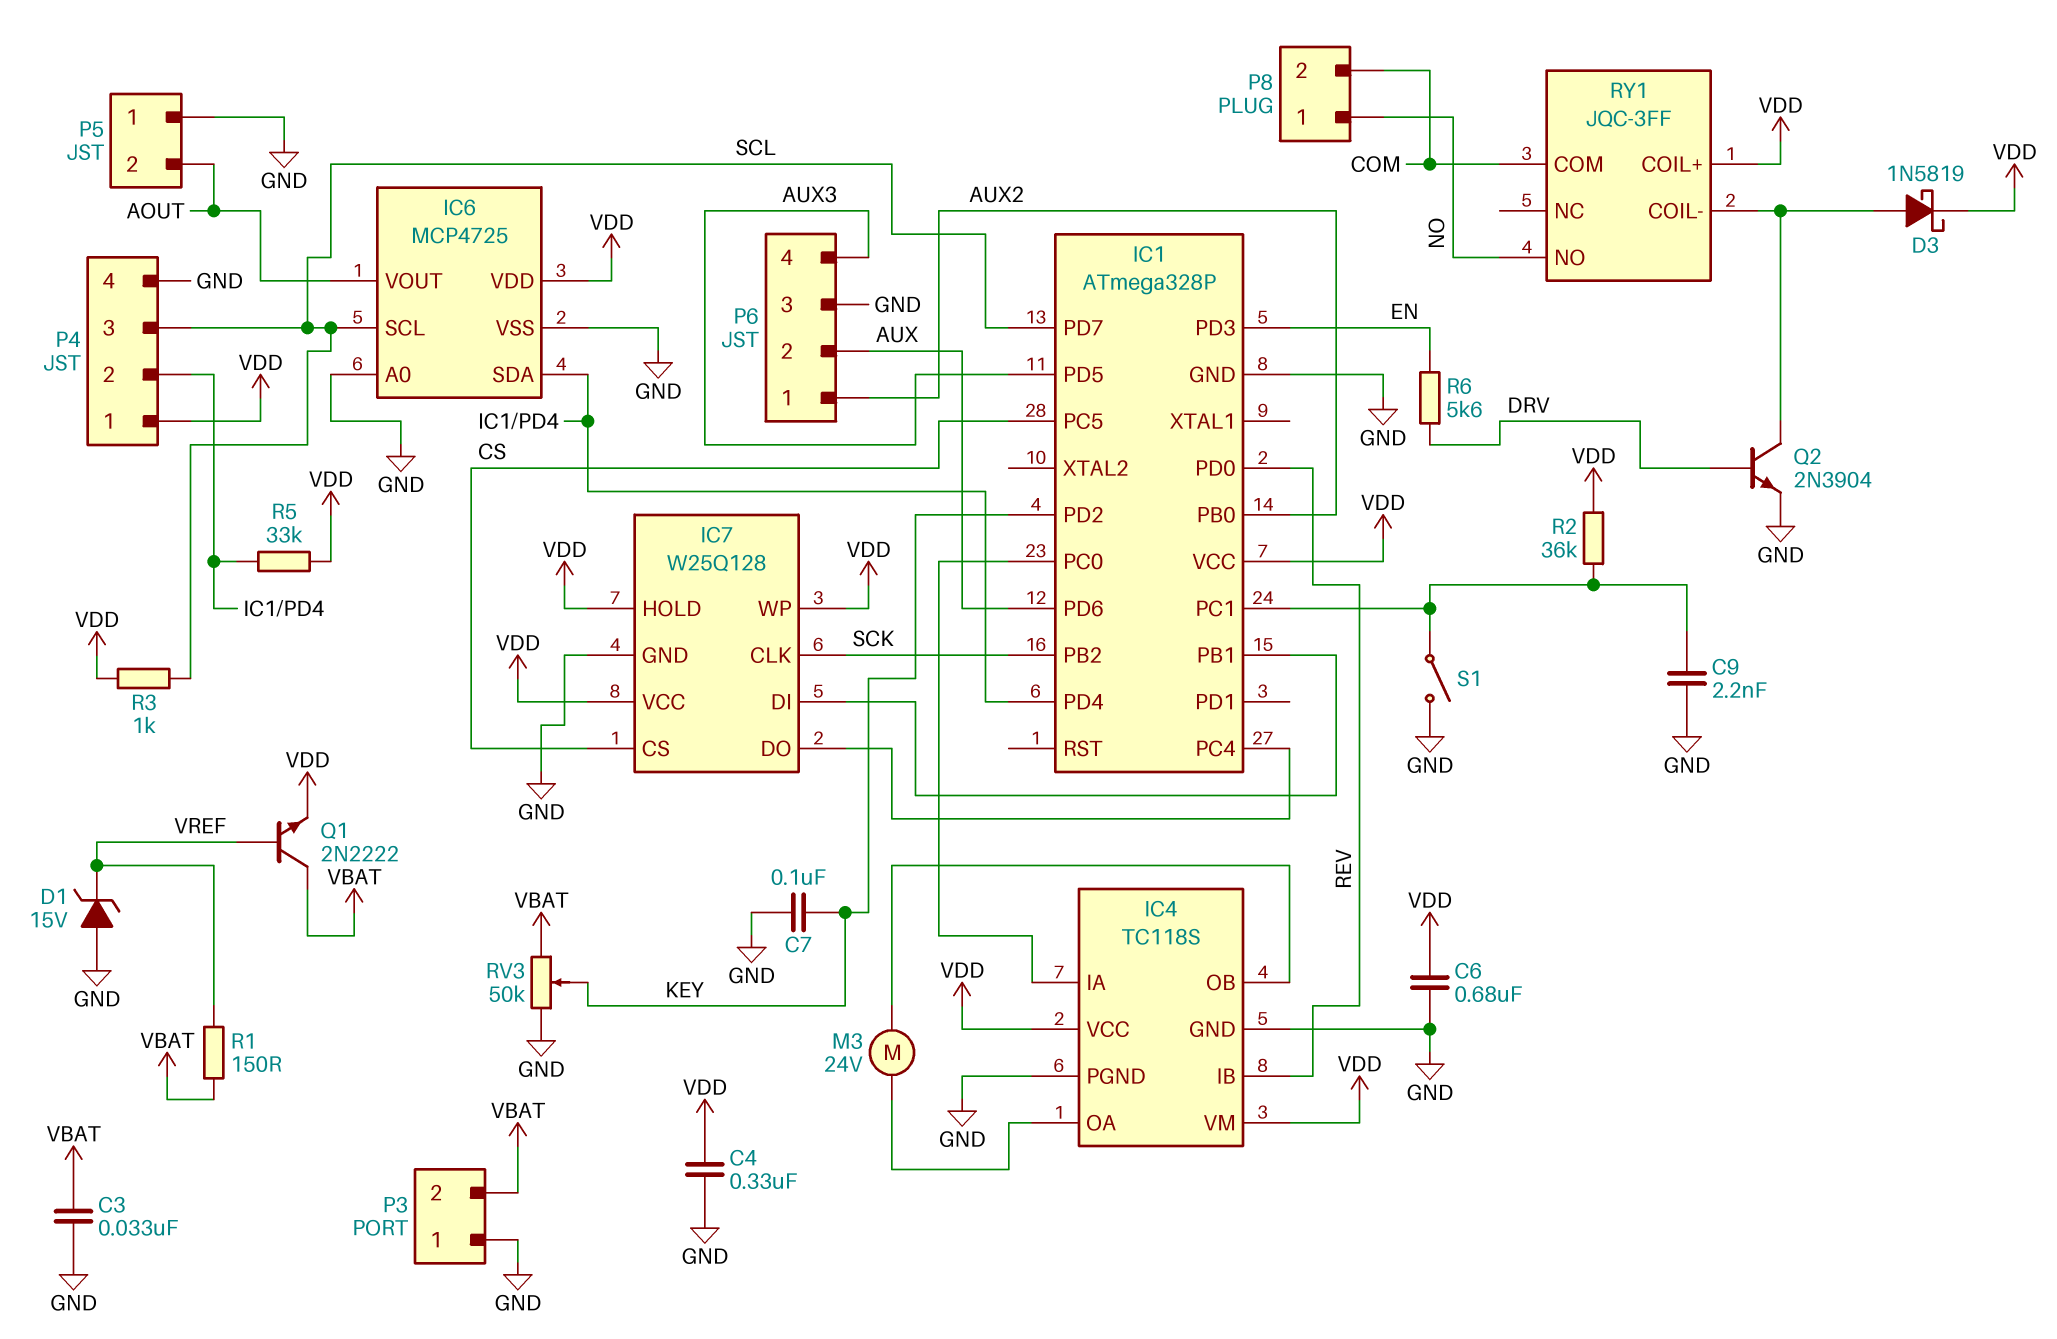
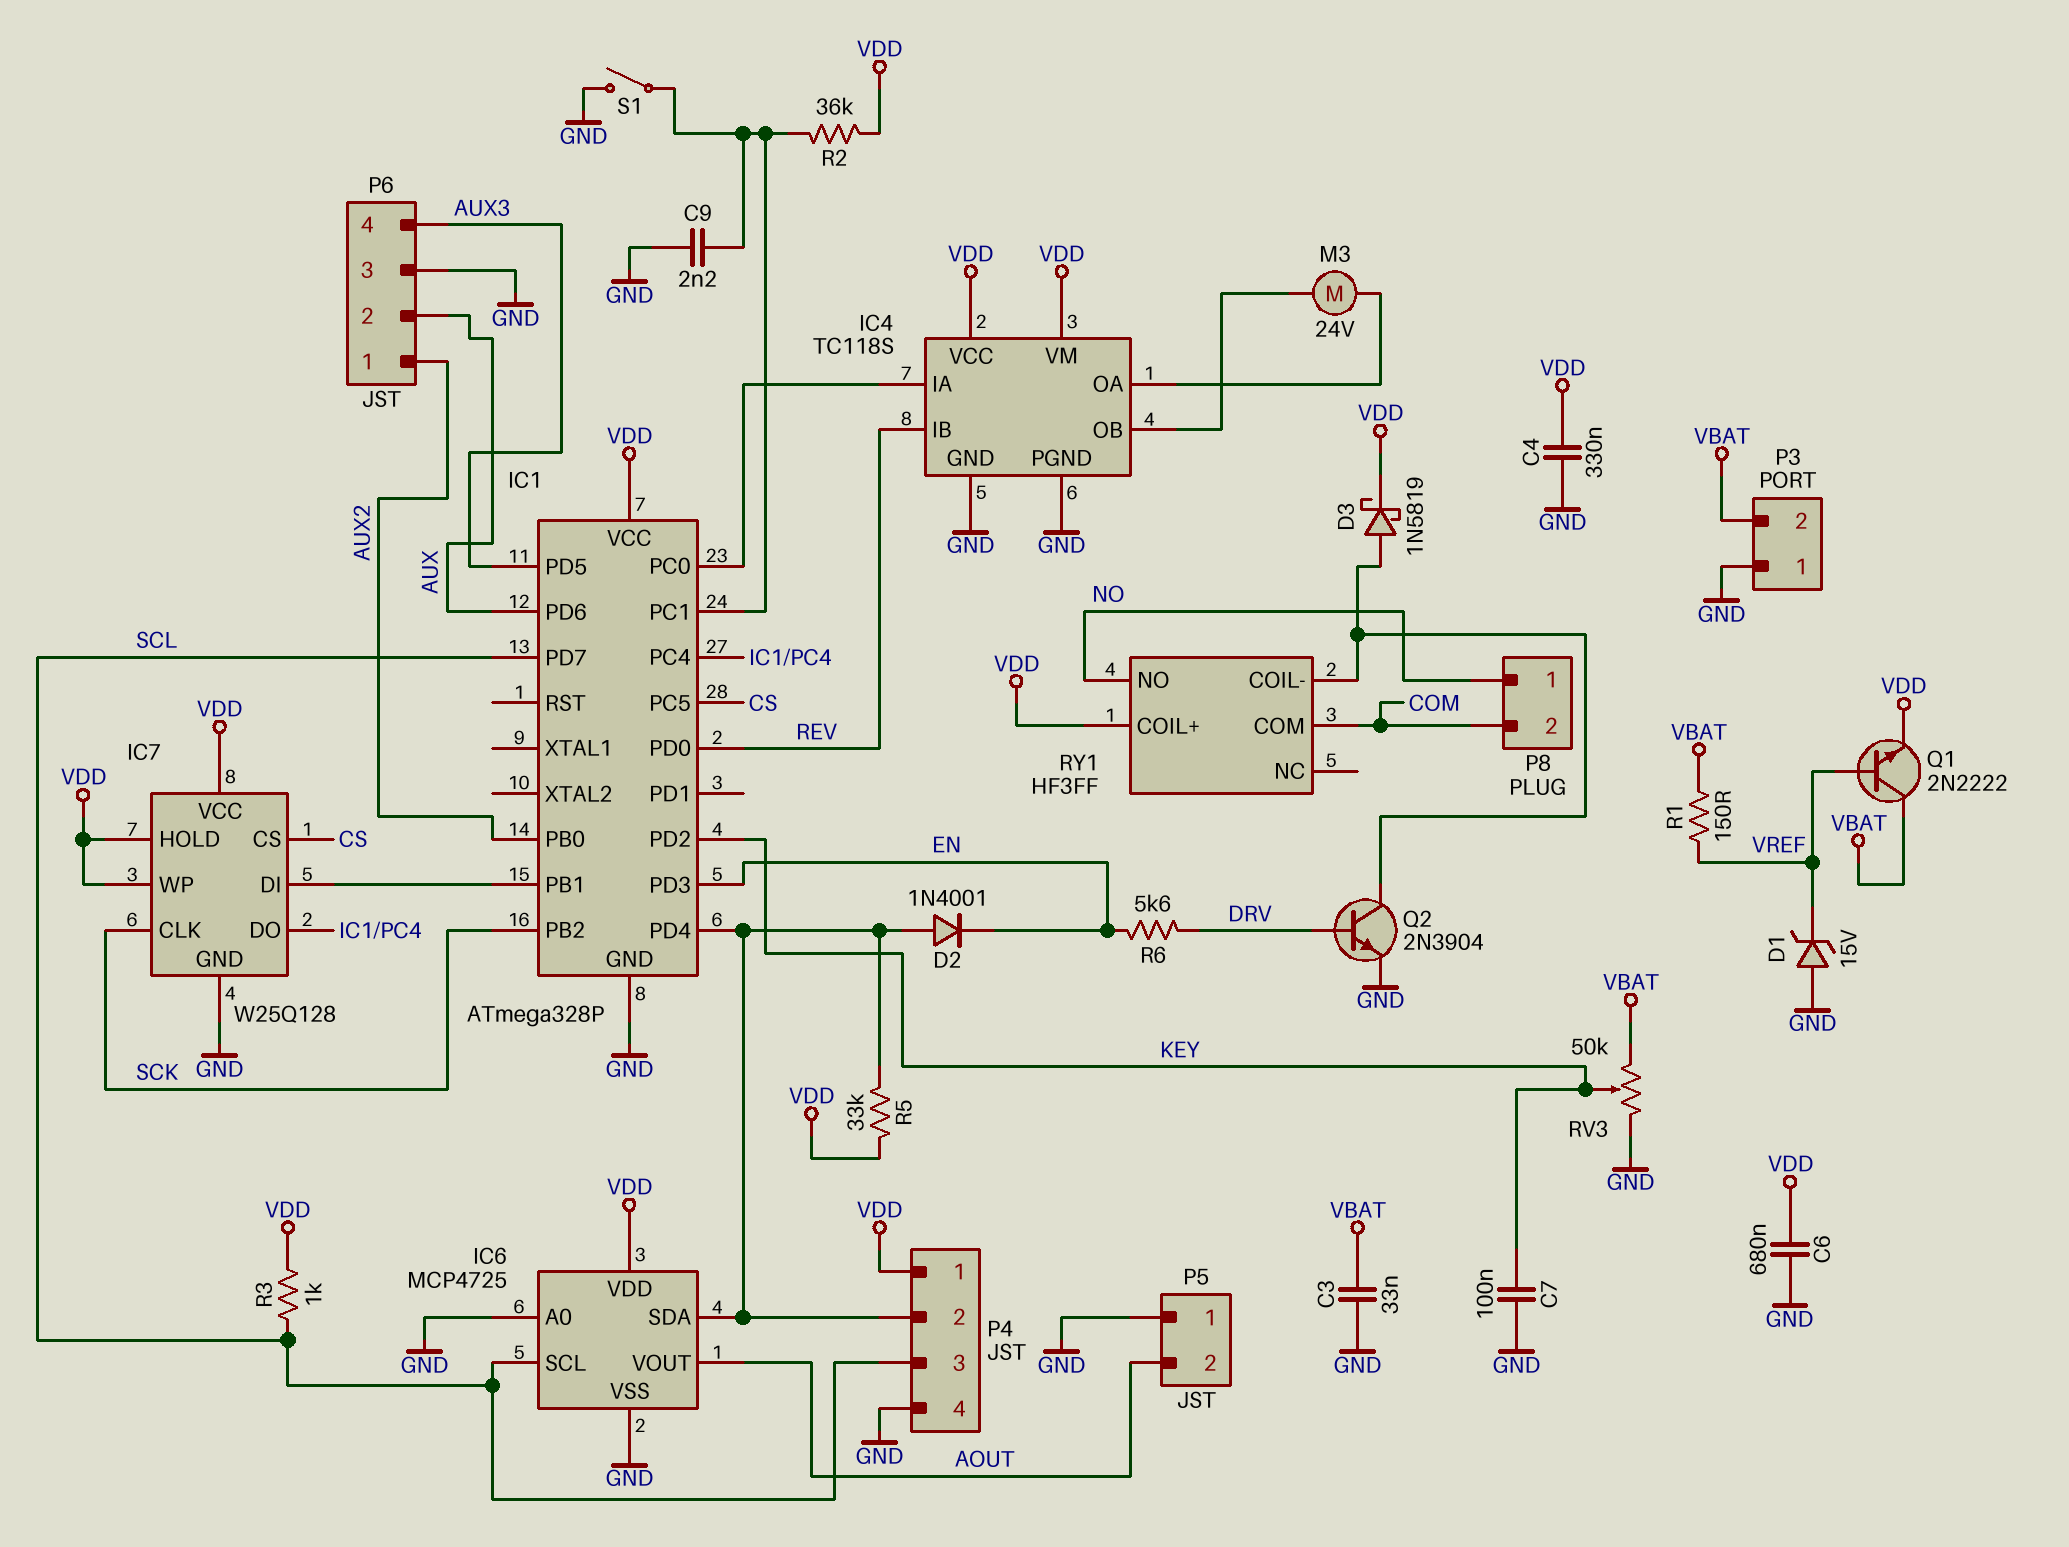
D2: none -> diode 1N4001 (A IC1/PD4, K EN)
RY1: JQC-3FF -> HF3FF

